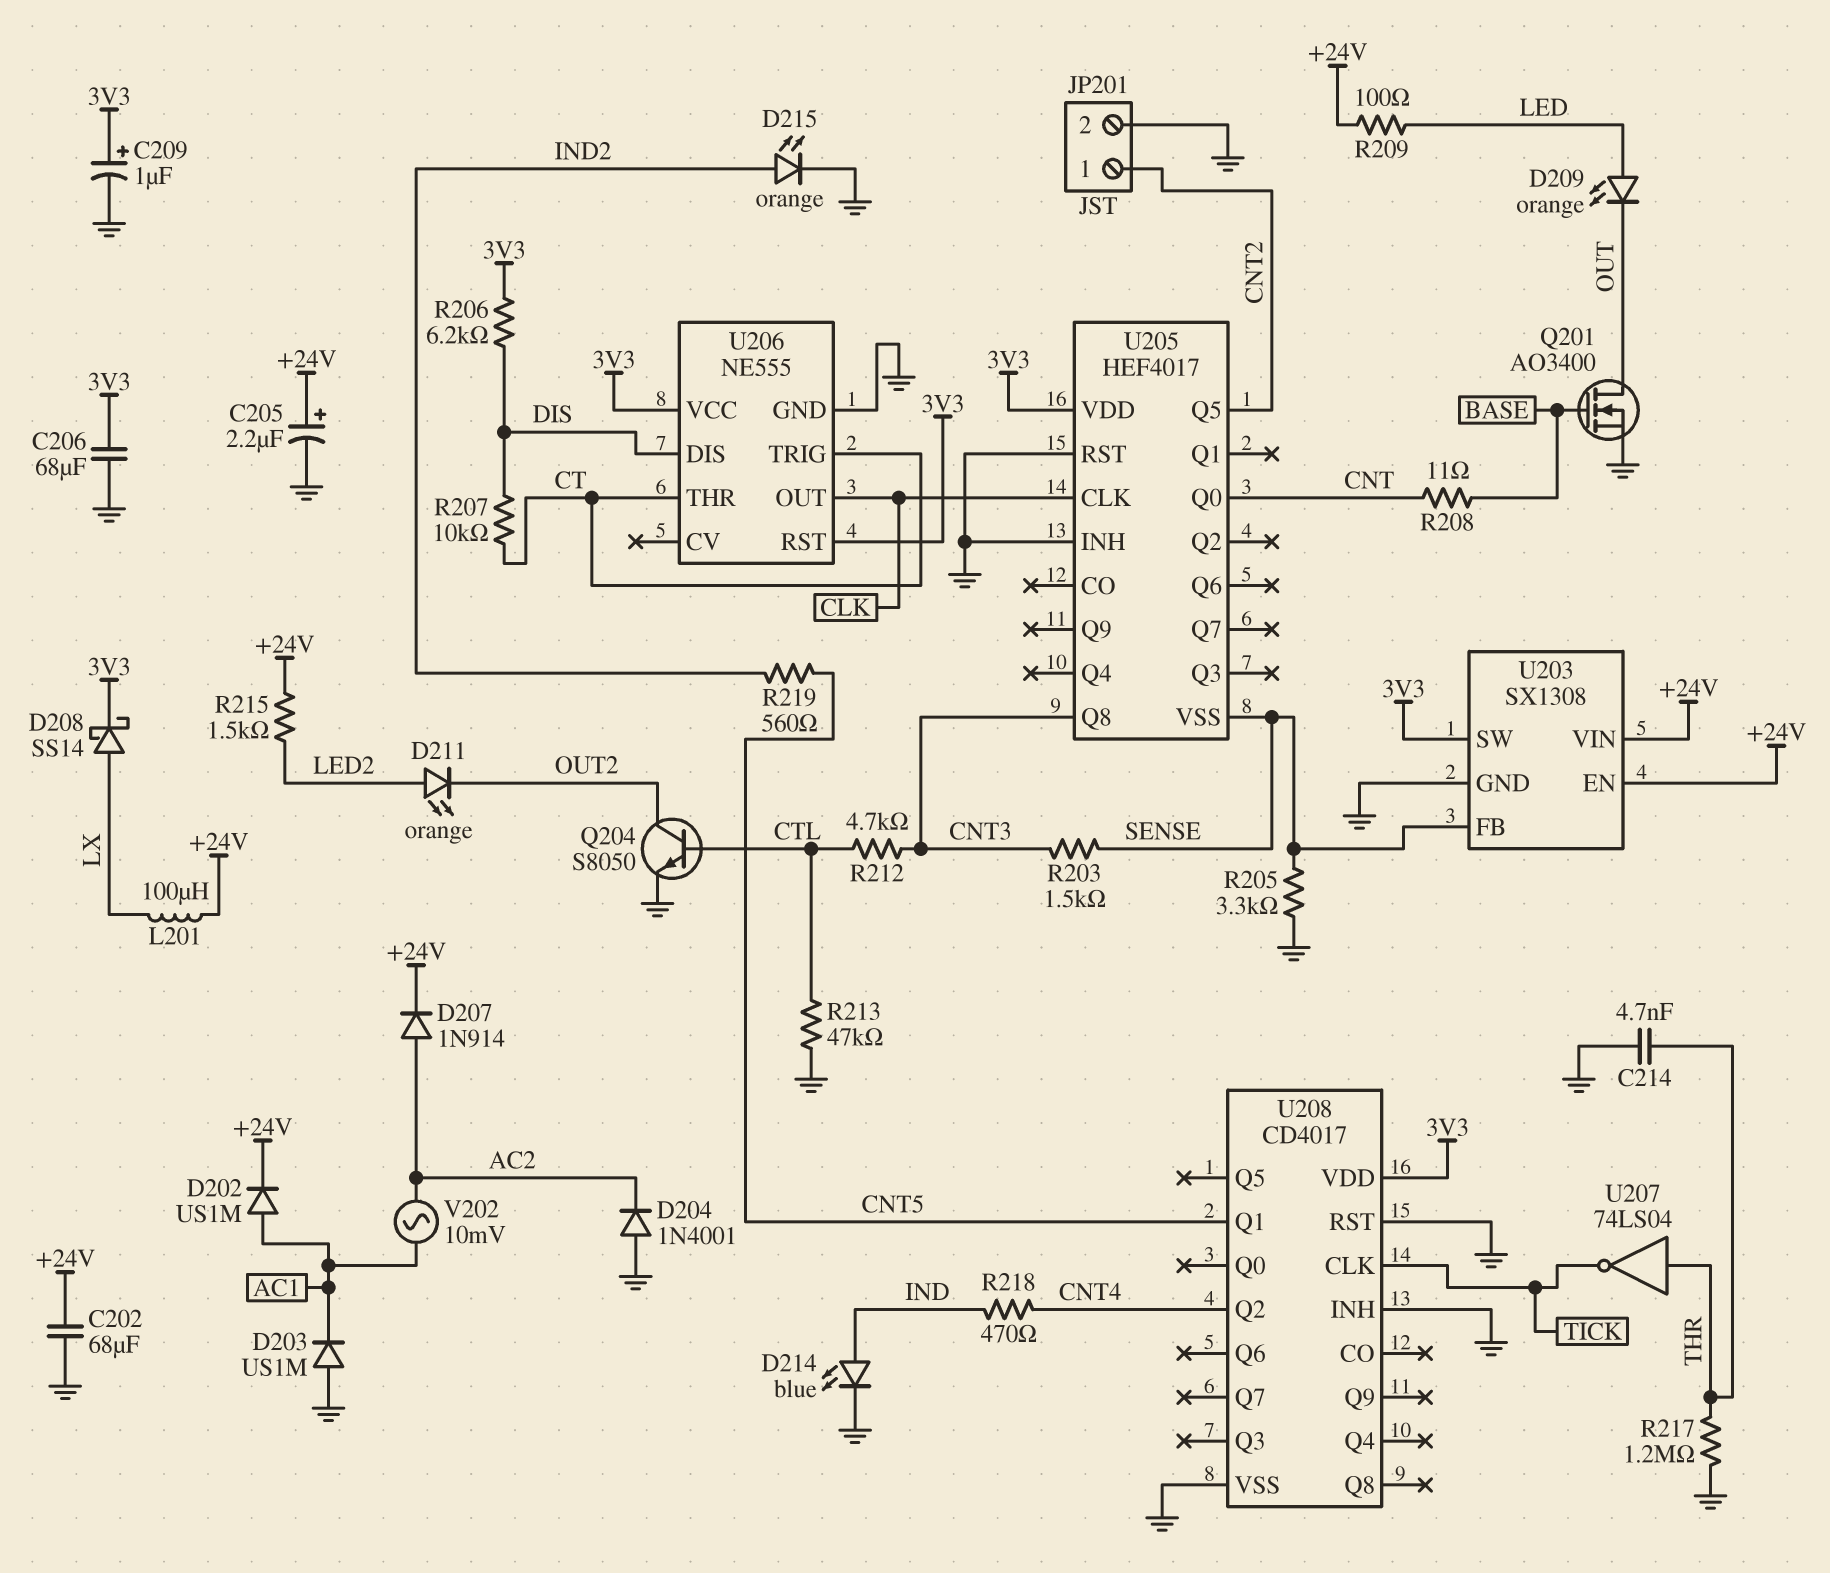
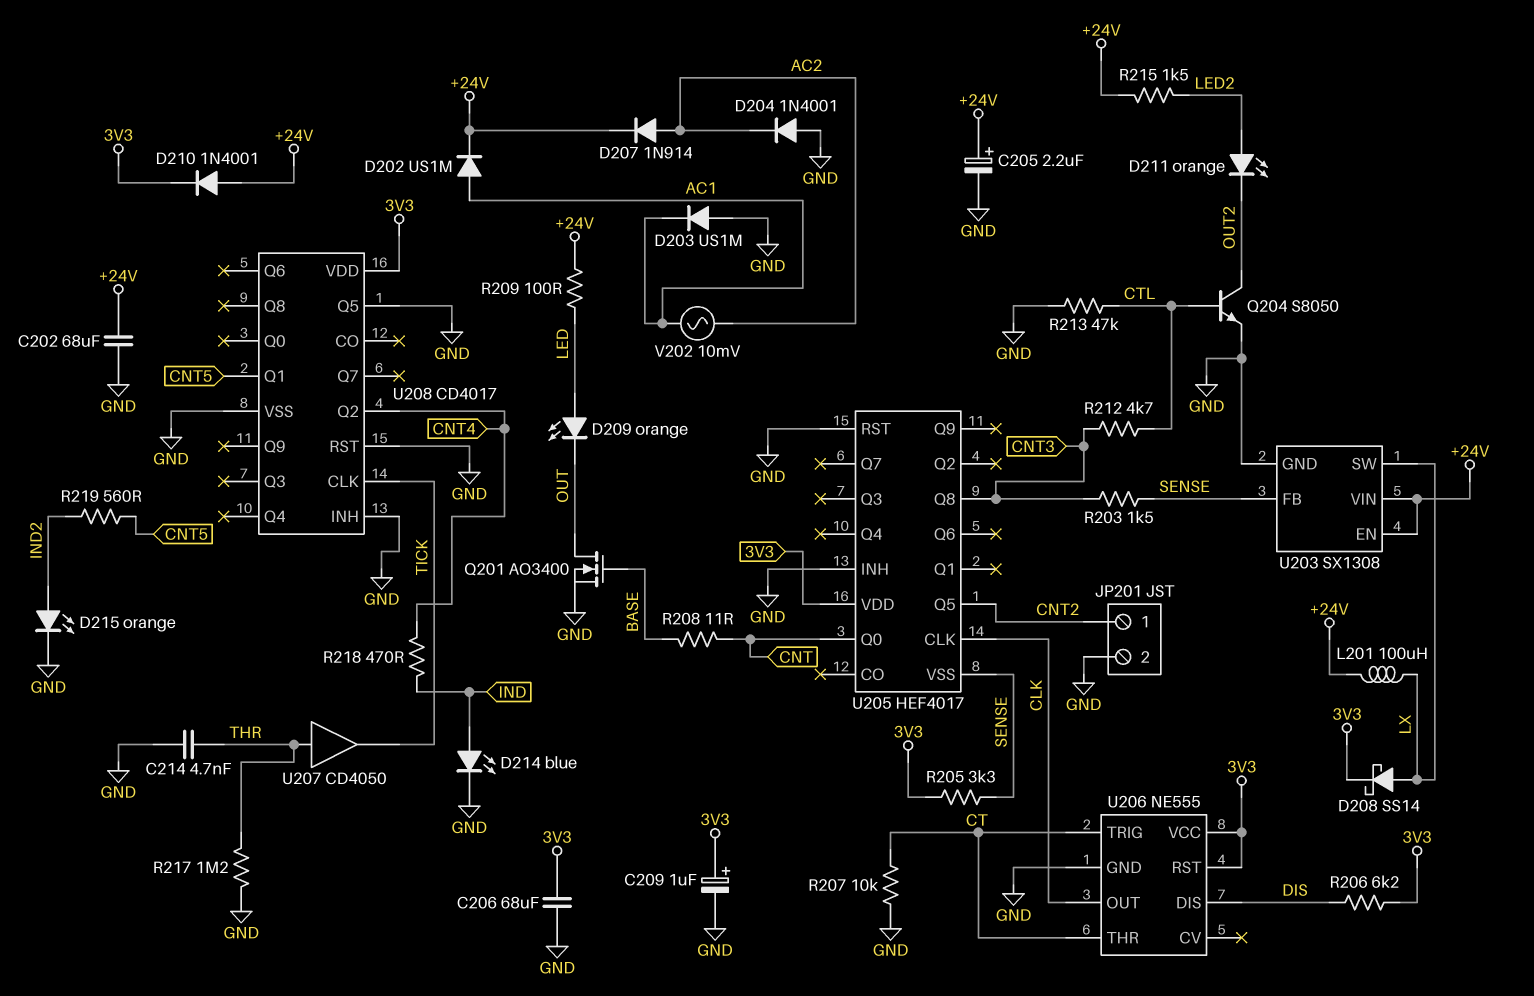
D210: none -> diode 1N4001 (A +24V, K 3V3)
R205: 3.3k (GND, SENSE) -> 3.3k (3V3, SENSE)
R207: 10k (CT, DIS) -> 10k (CT, GND)
U203 pin SW: 3V3 -> LX
U207: NOT 74LS04 (in THR, out TICK) -> buffer CD4050 (in THR, out TICK)
U208 pin Q5: none -> GND

